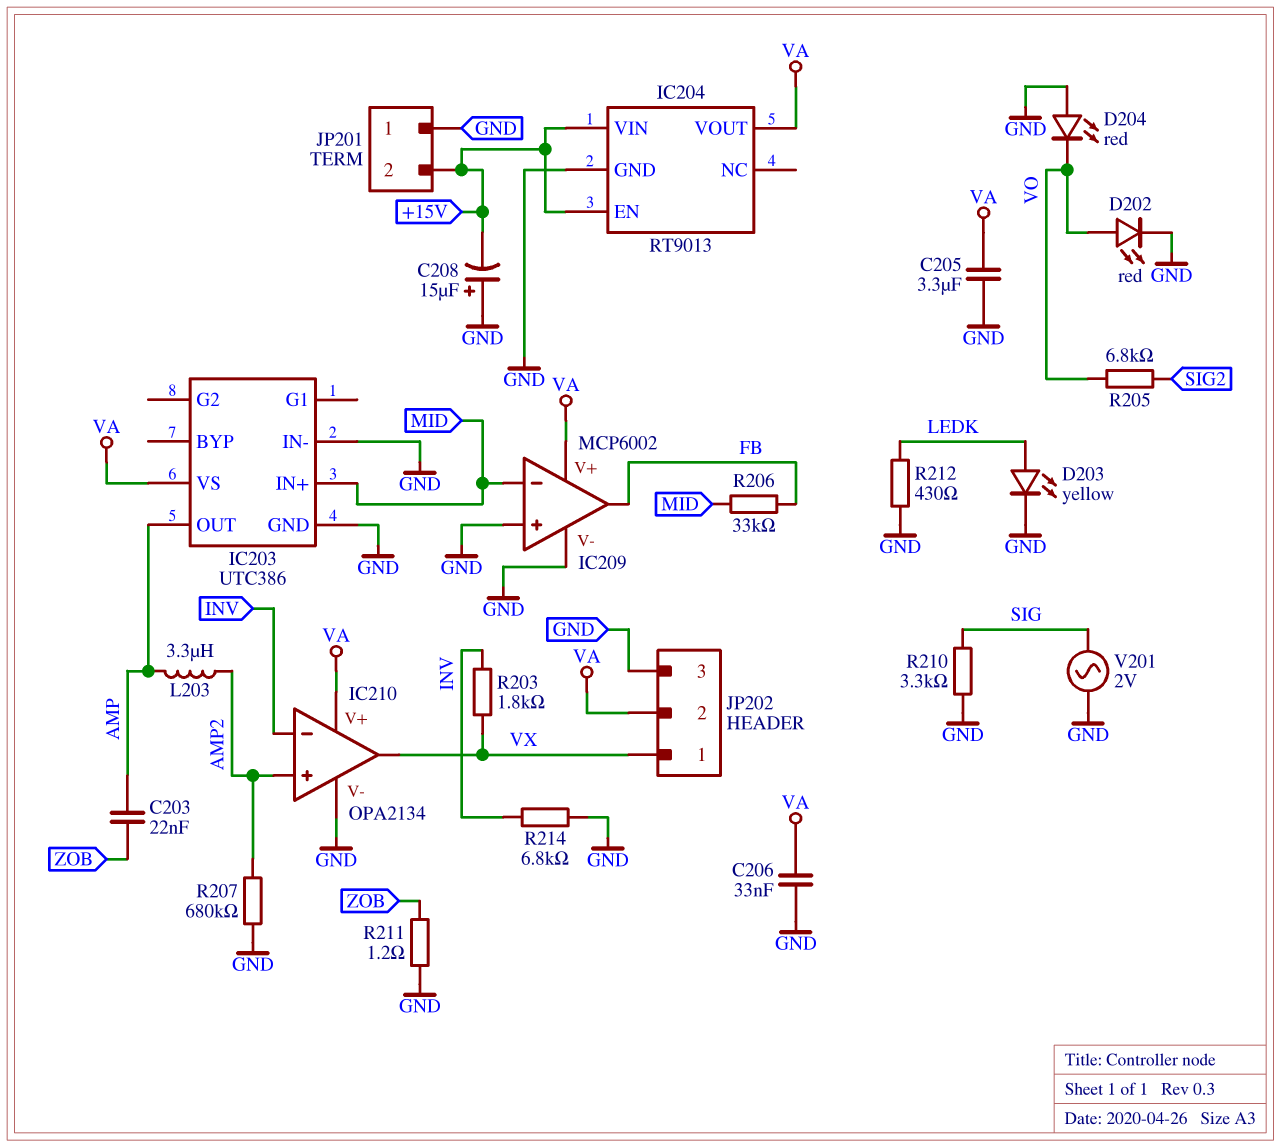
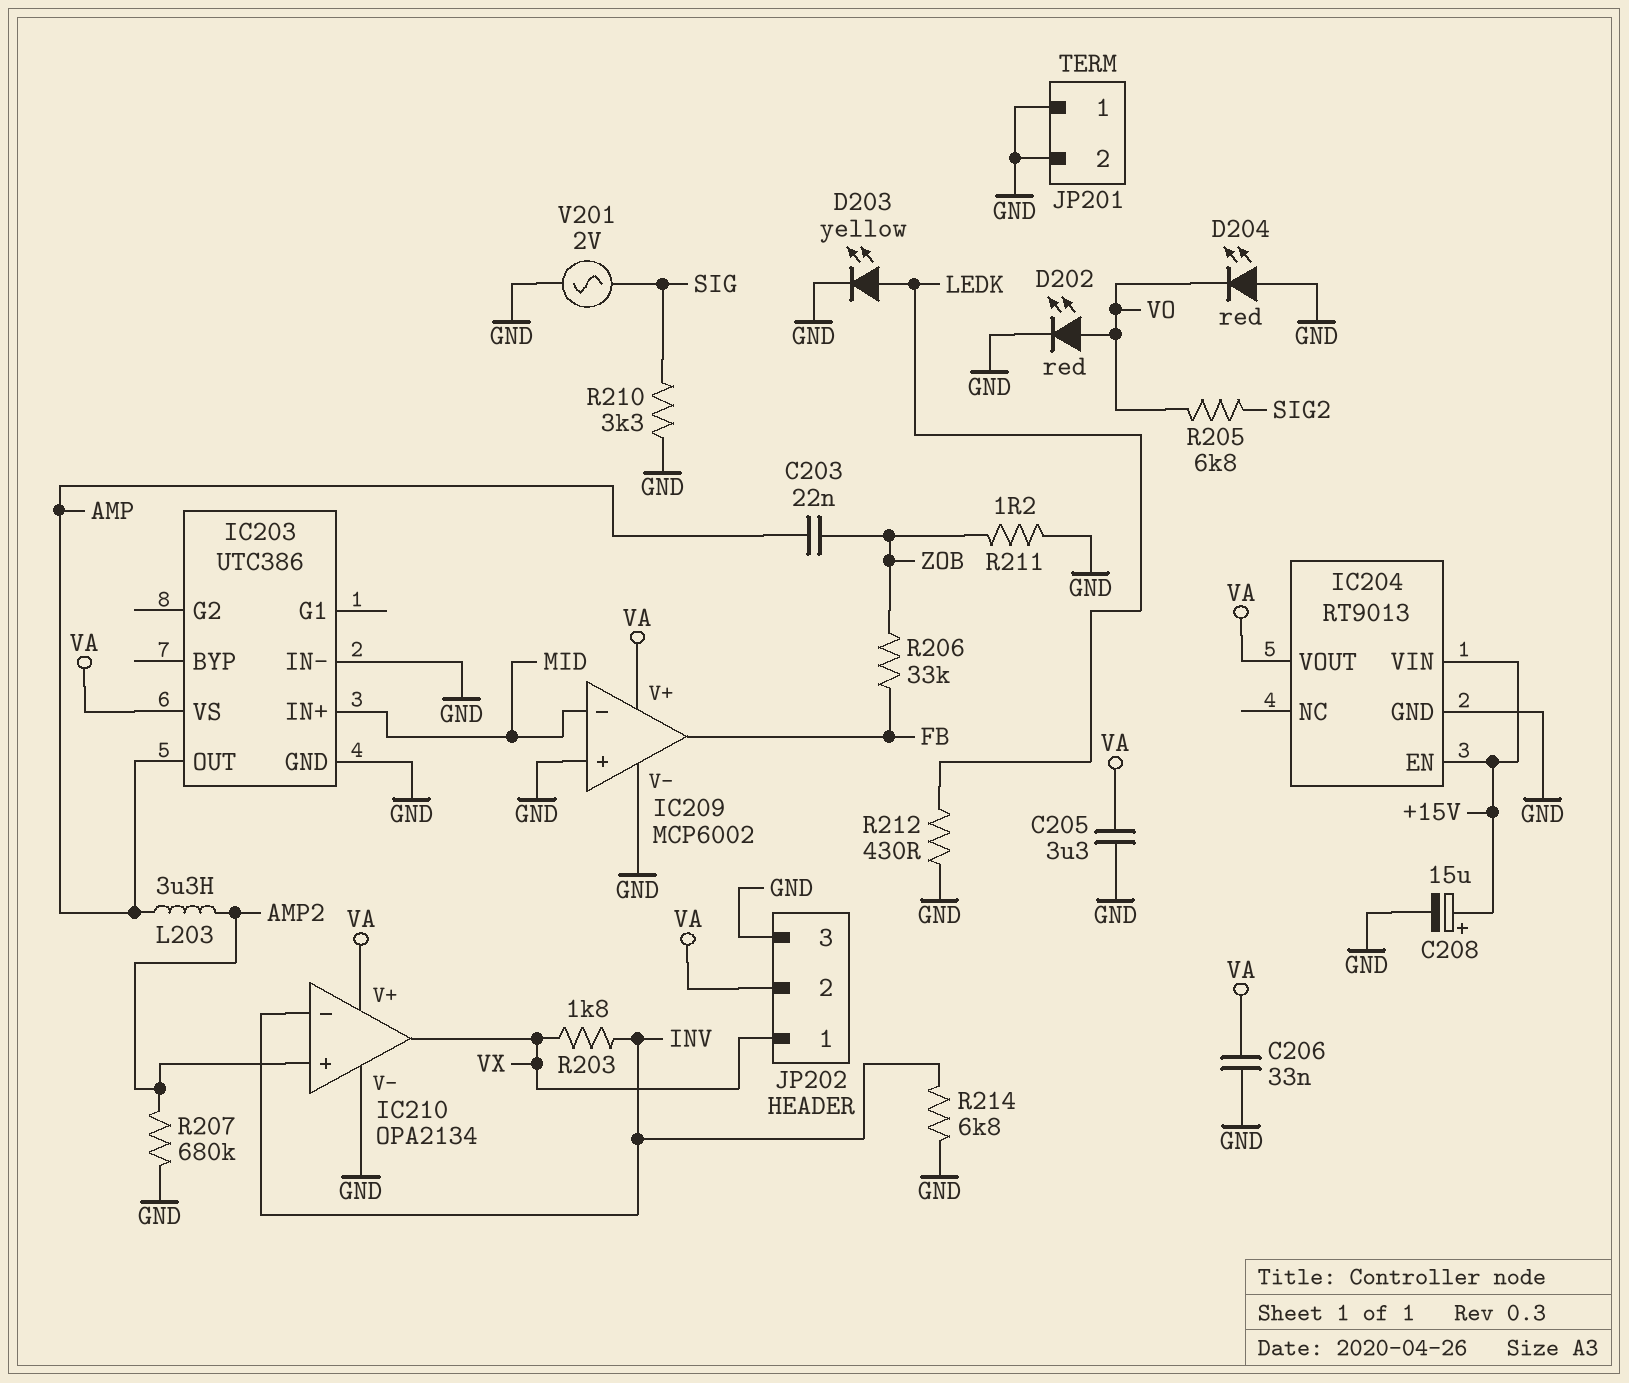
C208: 15uF (plus GND, minus +15V) -> 15uF (plus +15V, minus GND)
JP201 pin 2: +15V -> GND
R206: 33k (FB, MID) -> 33k (FB, ZOB)

